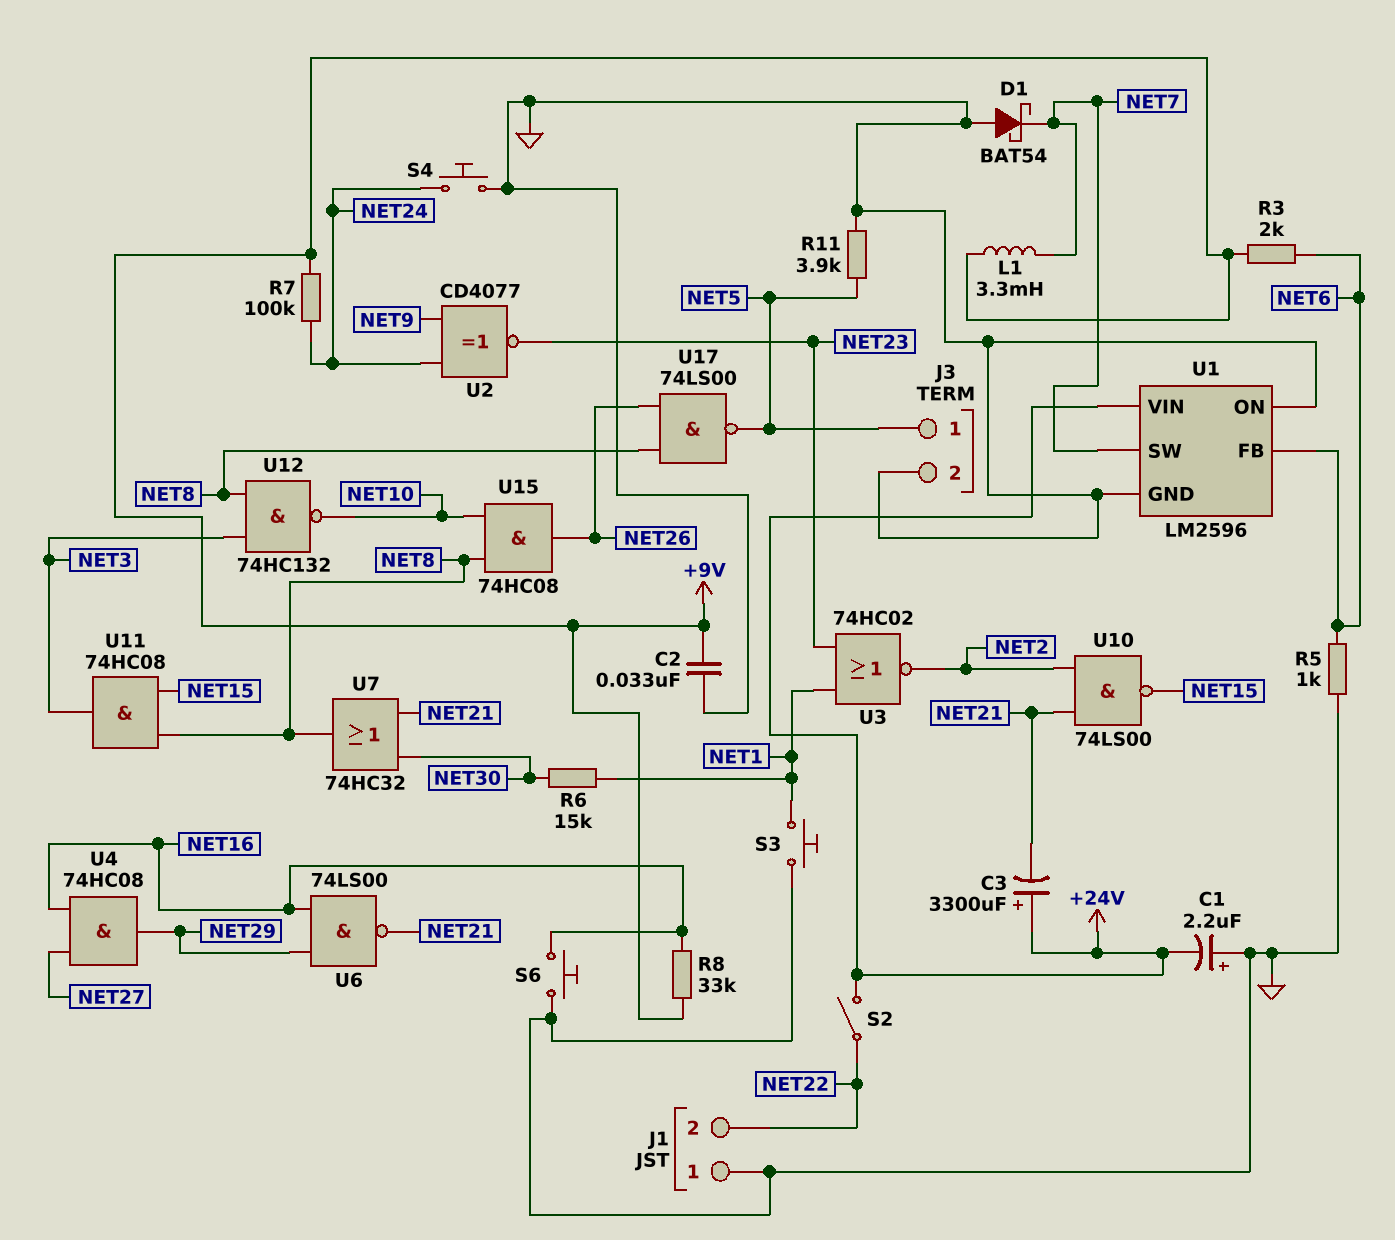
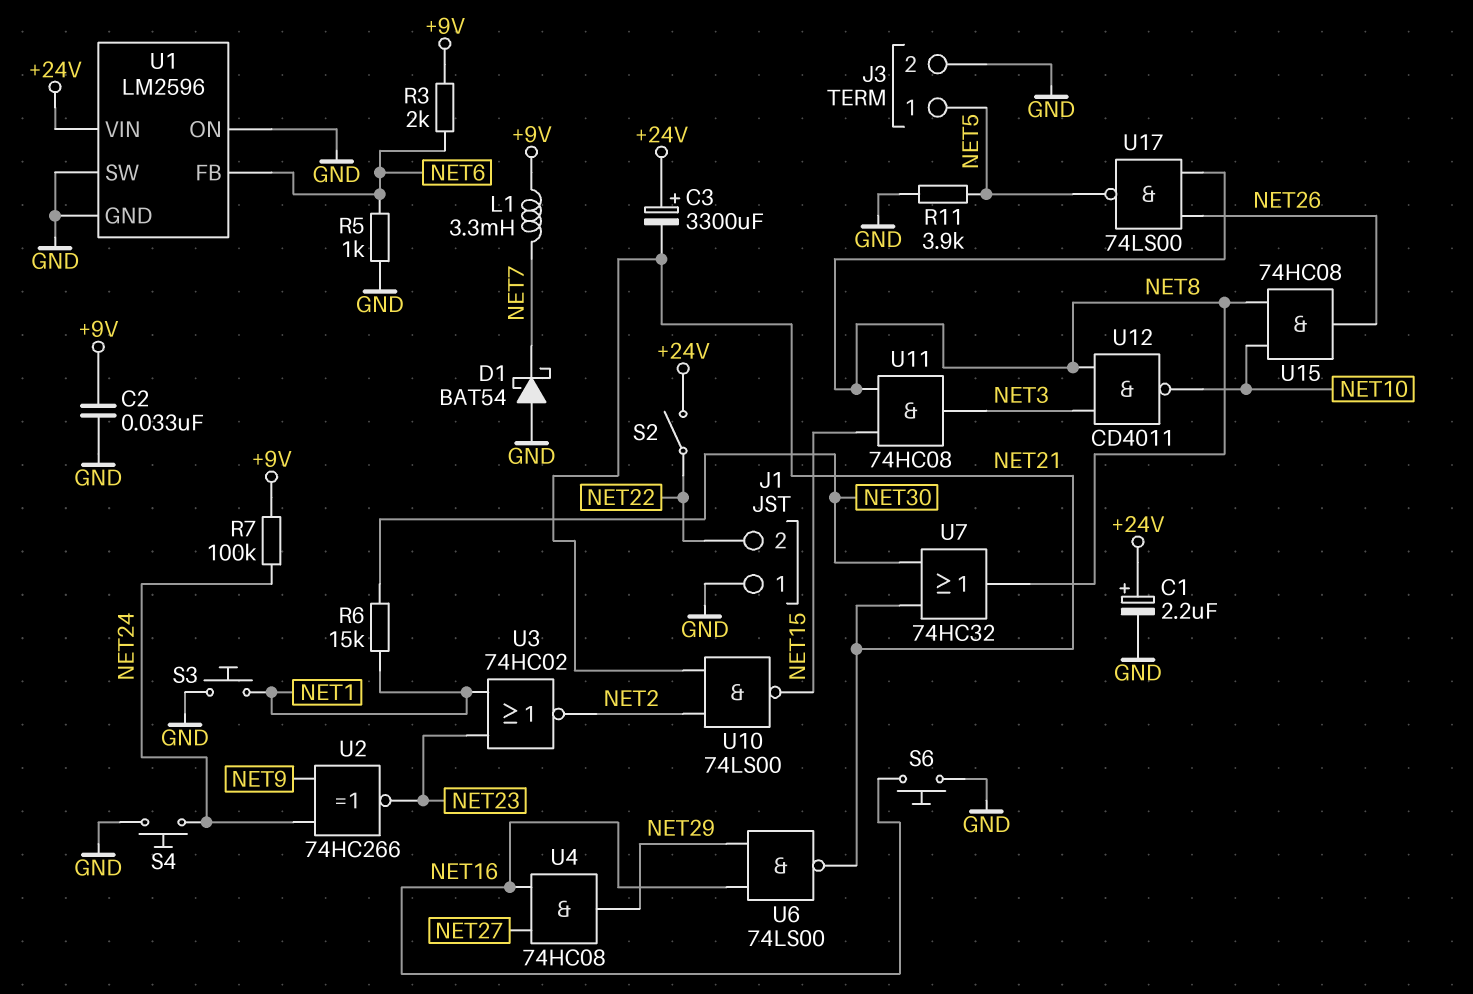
C1: 2.2uF (plus GND, minus +24V) -> 2.2uF (plus +24V, minus GND)
R8: 33k (+9V, NET16) -> none
U1 pin SW: NET7 -> GND
U2: XNOR CD4077 (in NET9, in NET24, out NET23) -> XNOR 74HC266 (in NET9, in NET24, out NET23)
U12: NAND 74HC132 (in NET3, in NET8, out NET10) -> NAND CD4011 (in NET3, in NET8, out NET10)

